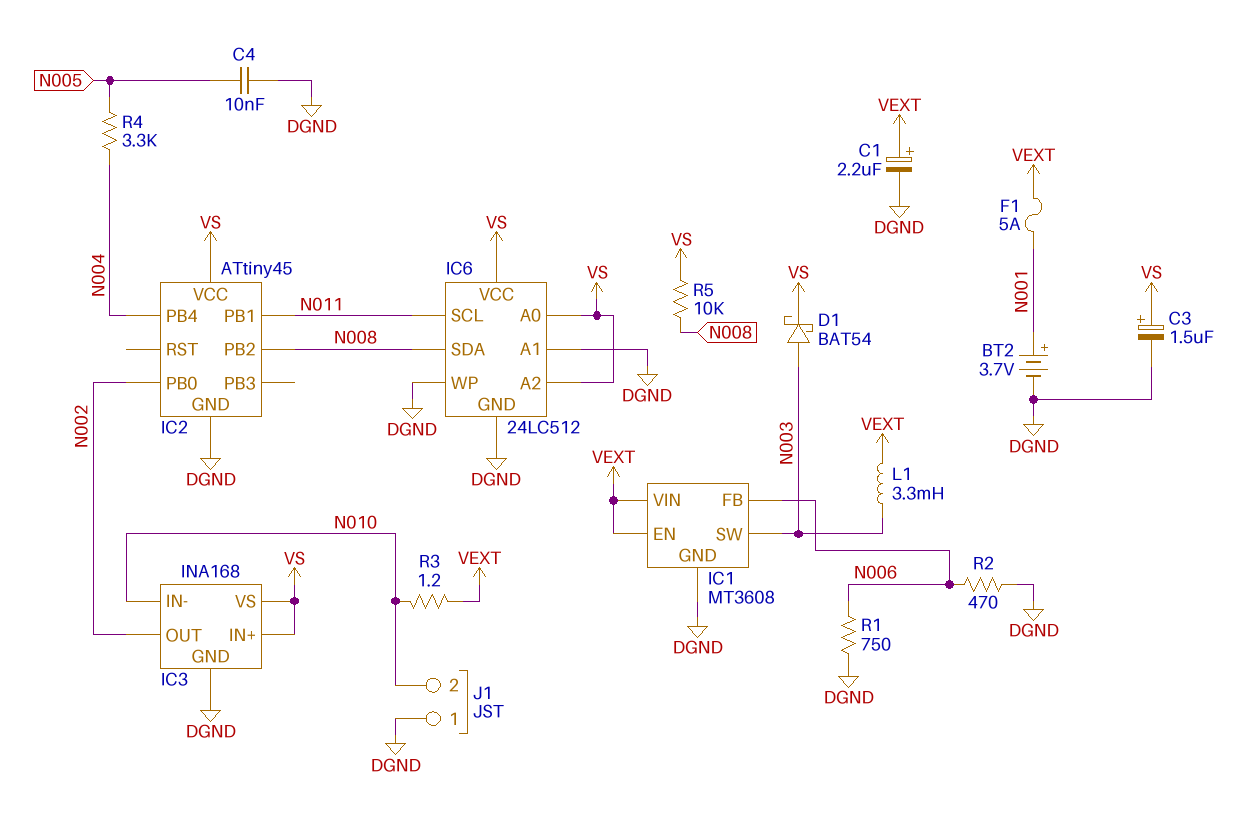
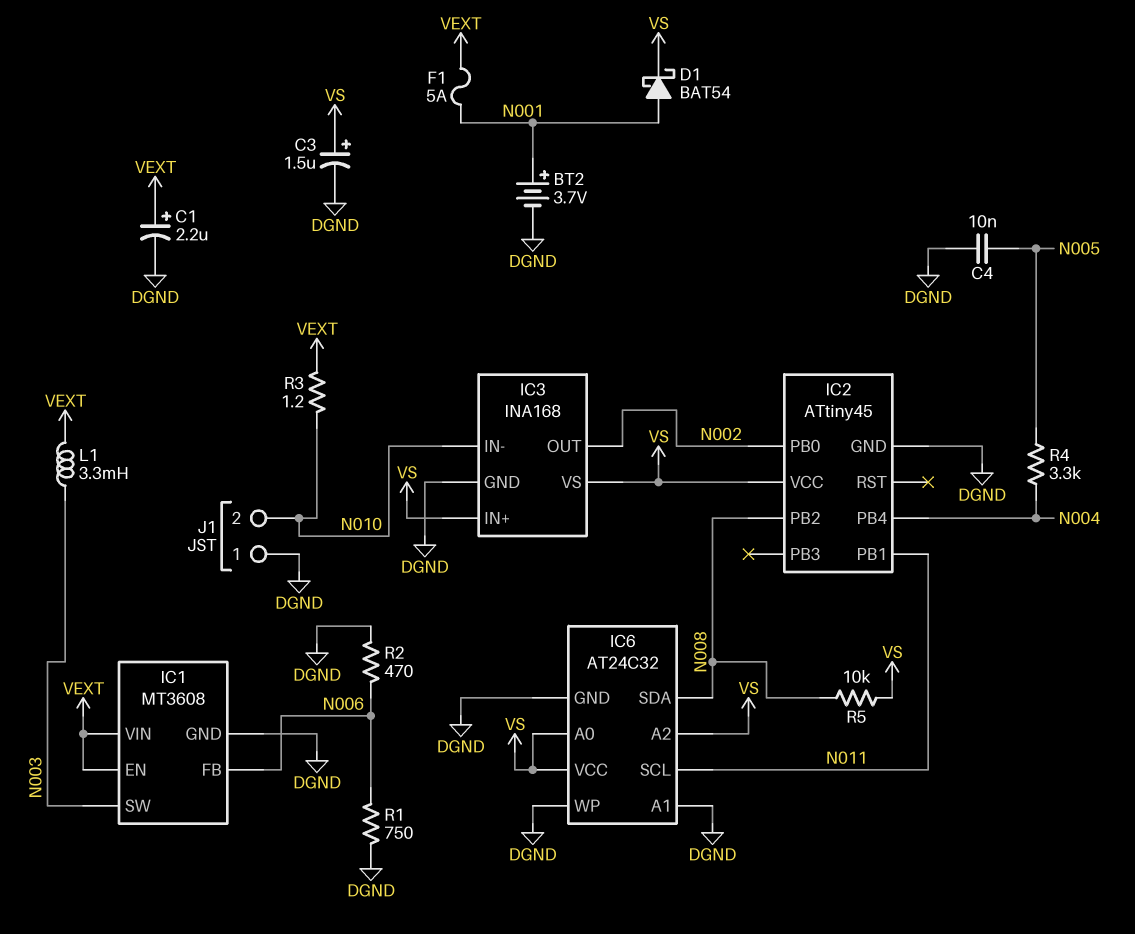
D1: schottky BAT54 (A N003, K VS) -> schottky BAT54 (A N001, K VS)
IC6: 24LC512 -> AT24C32

